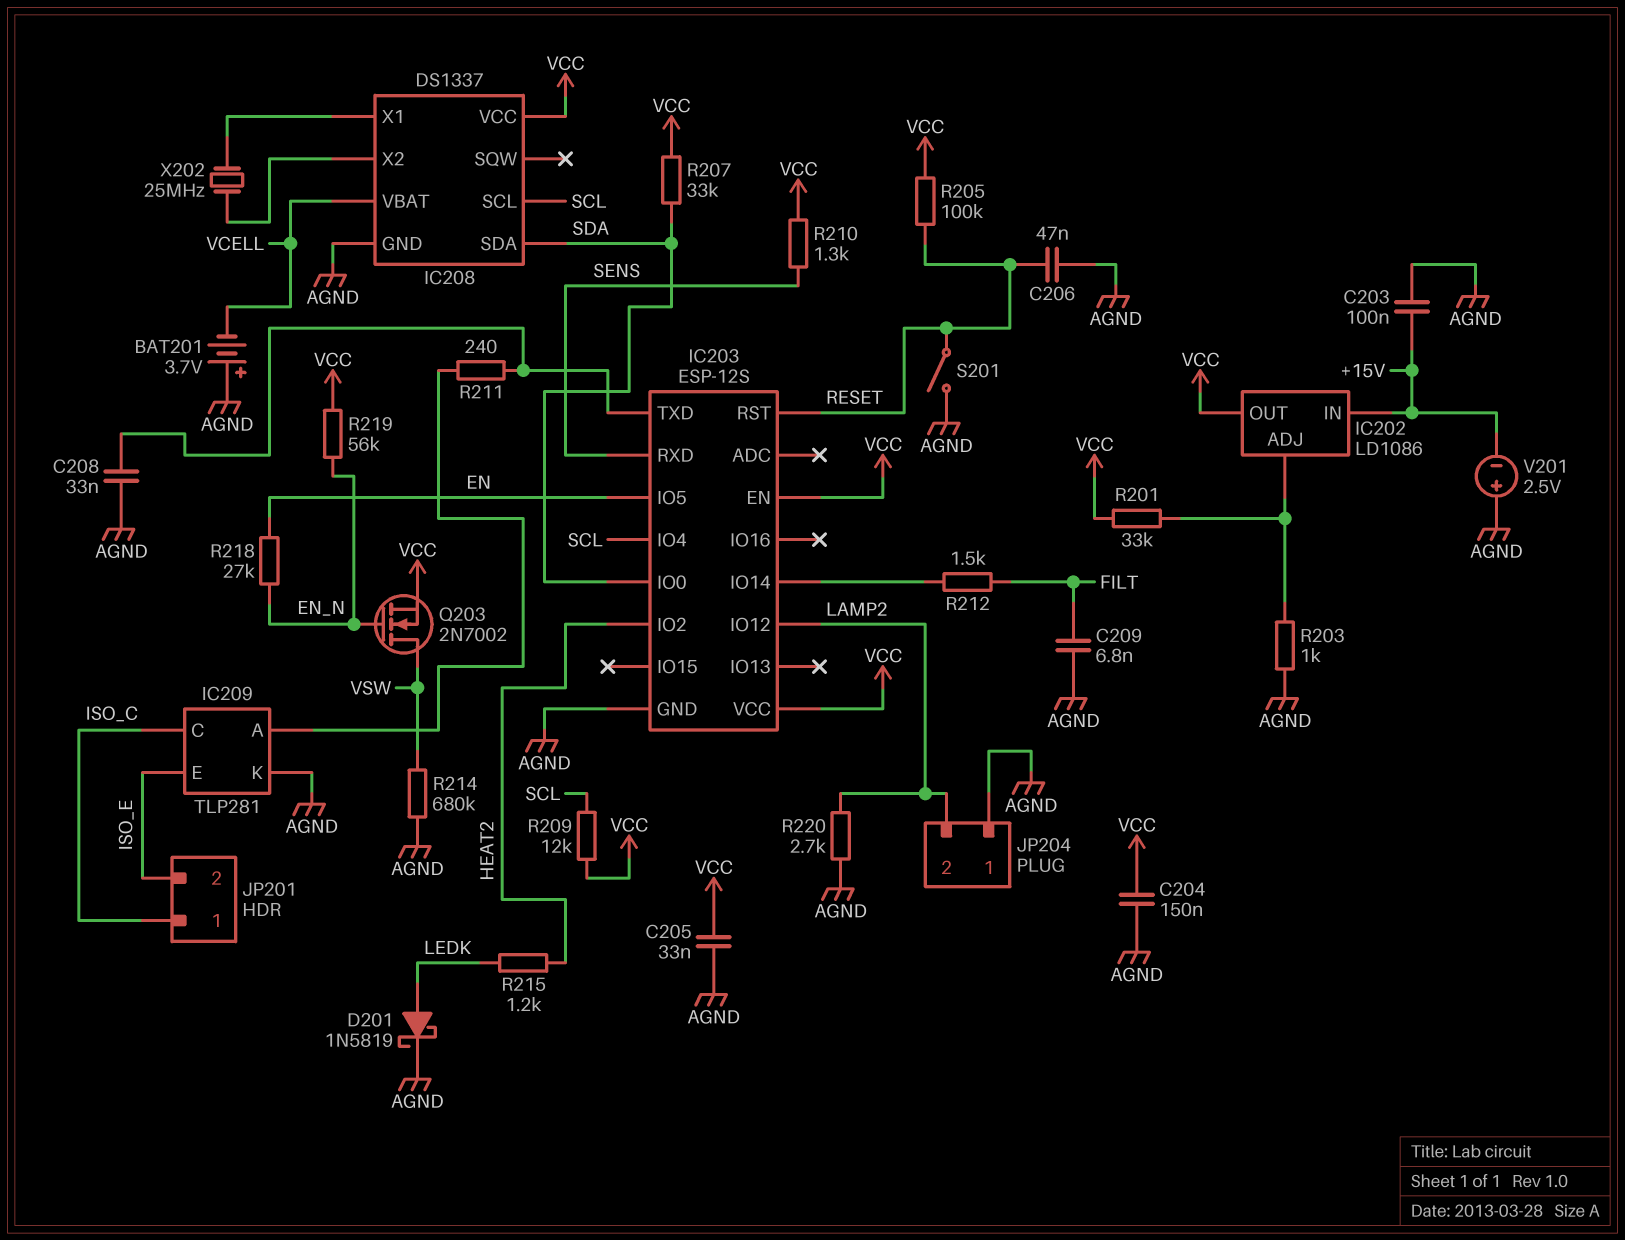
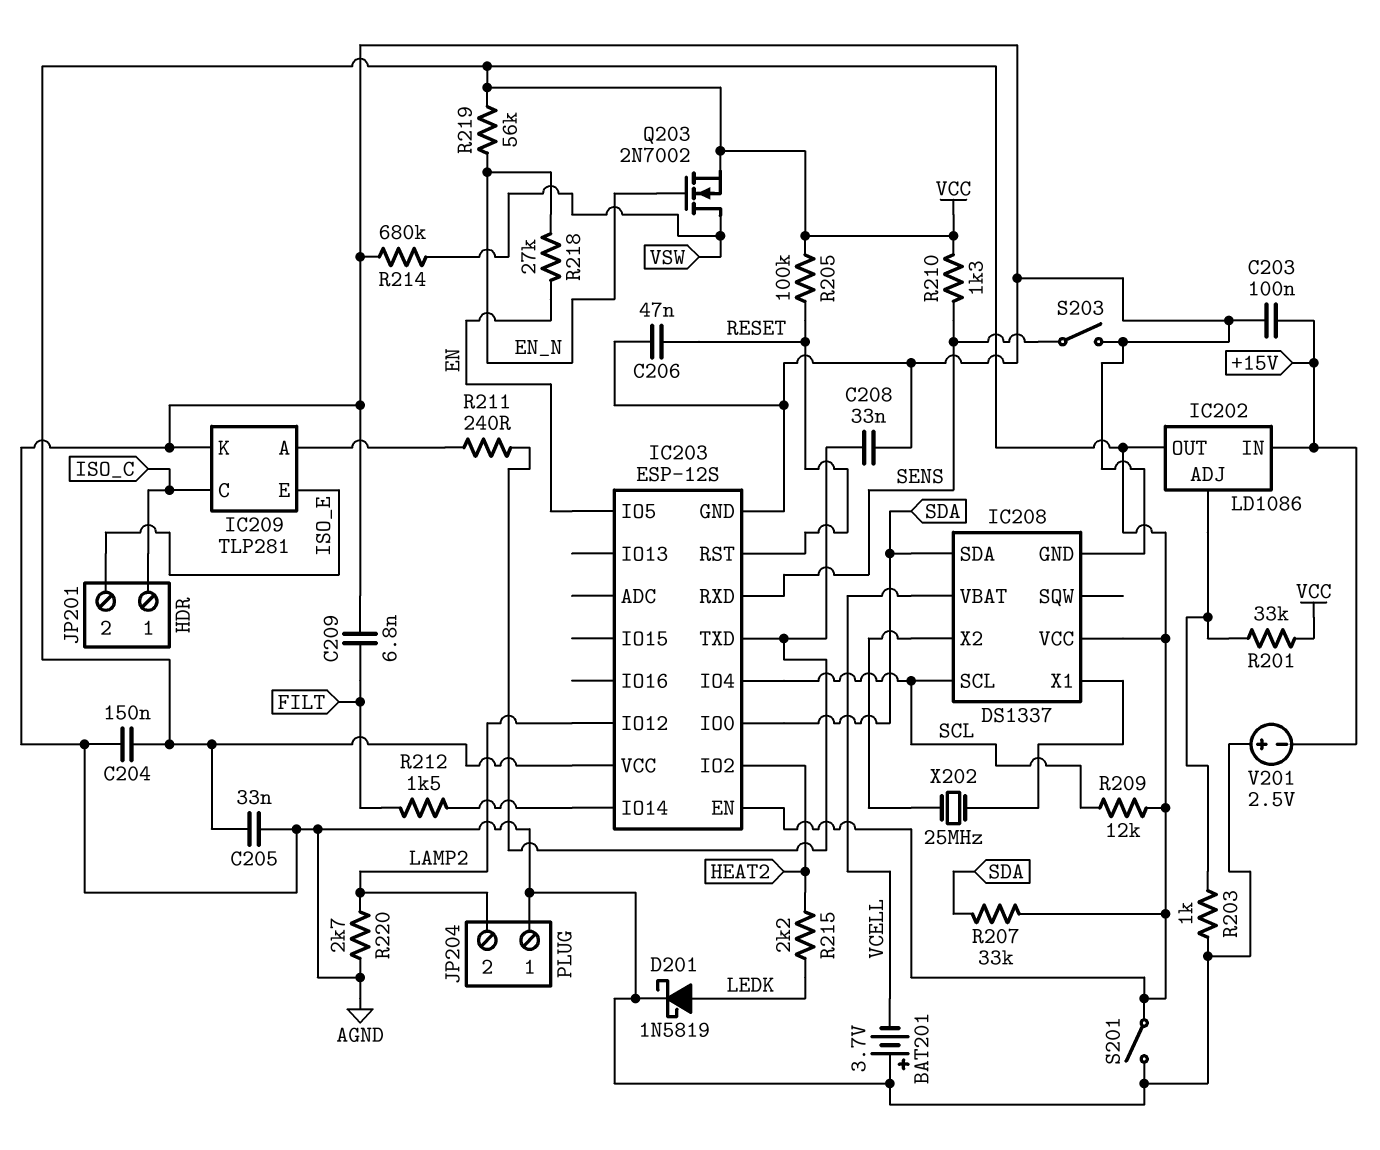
R215: 1.2k (HEAT2, LEDK) -> 2.2k (HEAT2, LEDK)
S201: switch (AGND, RESET) -> switch (AGND, VCC)
S203: none -> switch (AGND, SENS)

